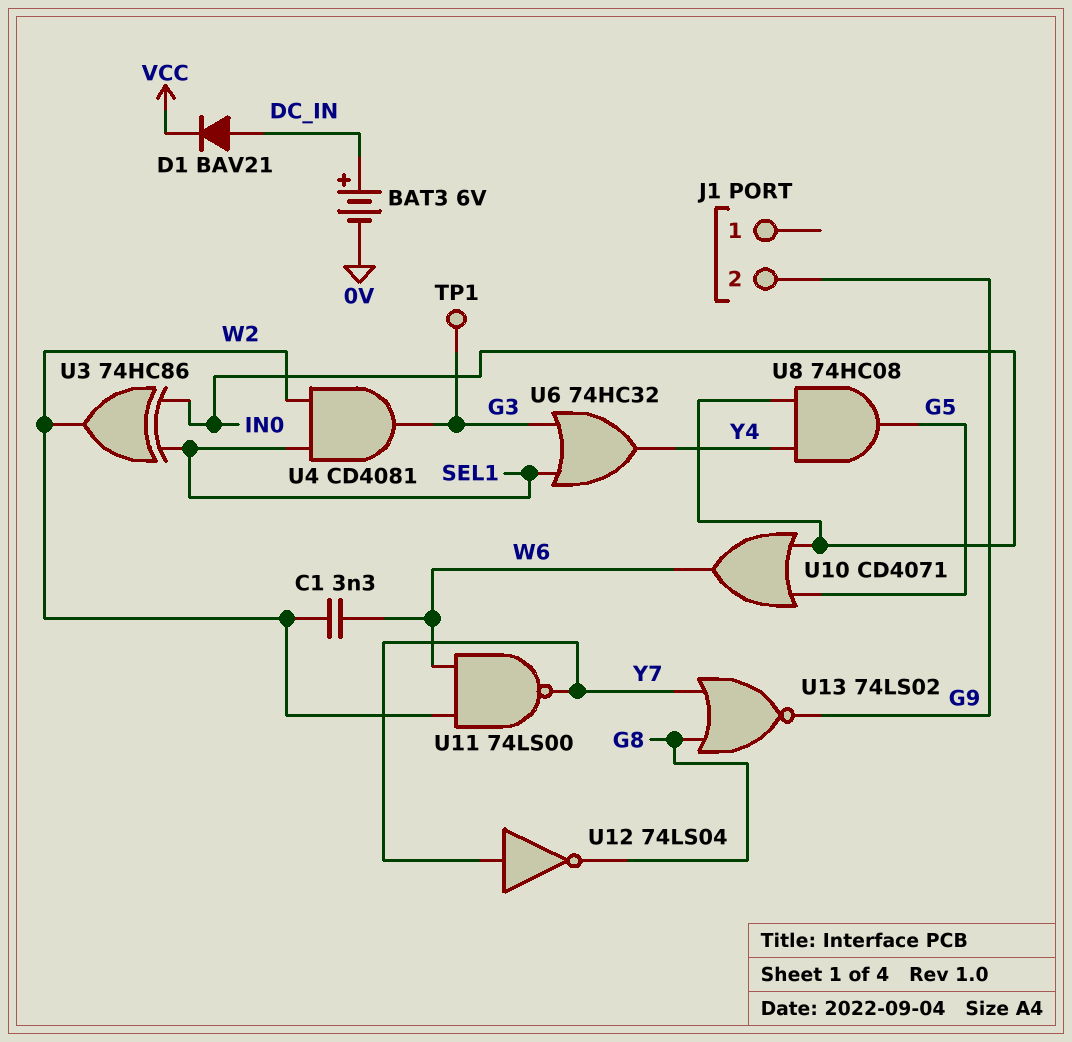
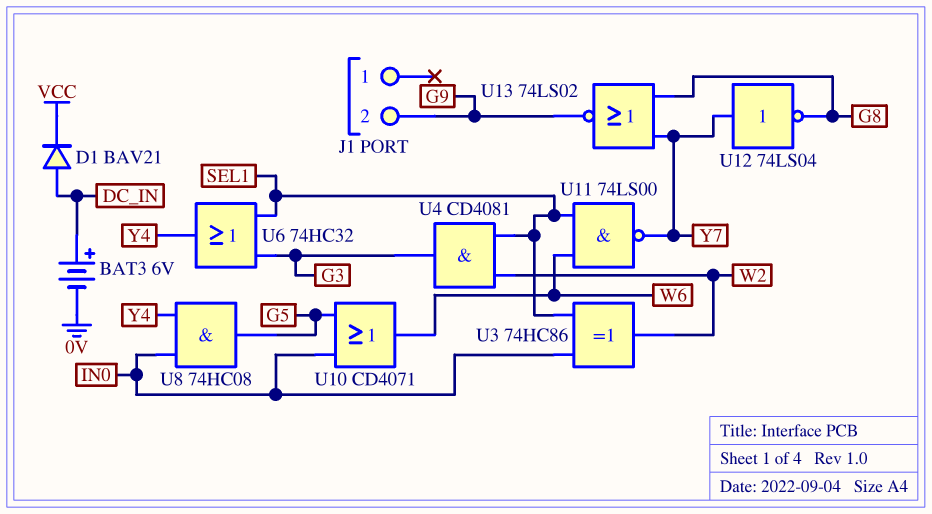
C1: 3.3nF (W2, W6) -> none
TP1: test point (G3) -> none
U11: NAND 74LS00 (in W2, in W6, out Y7) -> NAND 74LS00 (in SEL1, in W6, out Y7)

